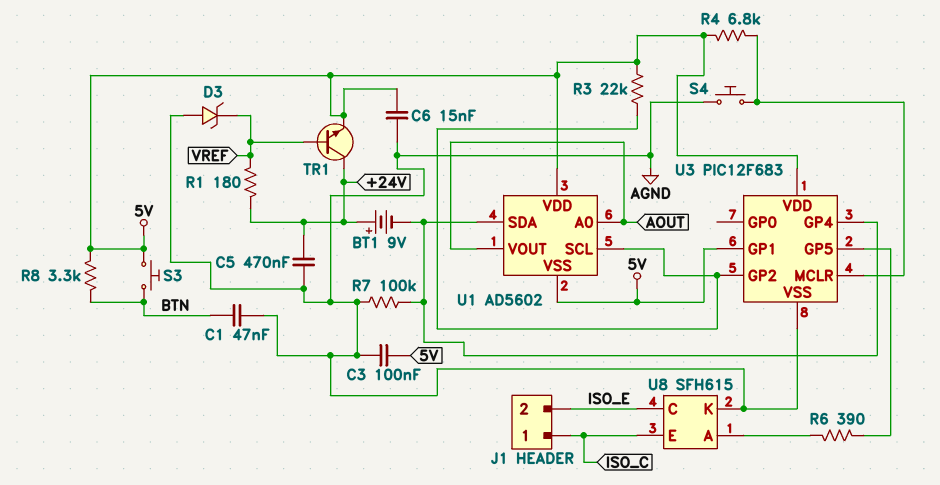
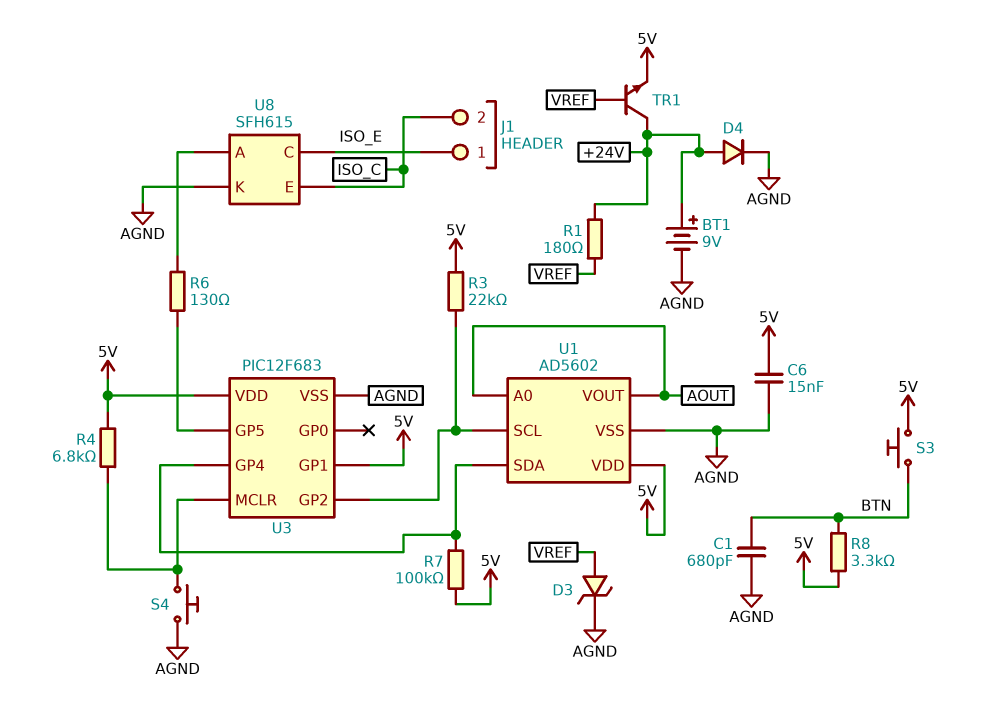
BT1: 9V (plus +24V, minus U1/SDA) -> 9V (plus +24V, minus AGND)
C1: 47nF (AGND, BTN) -> 680pF (AGND, BTN)
C3: 100nF (5V, AGND) -> none
C5: 470nF (+24V, AGND) -> none
D3: zener (A AGND, K VREF) -> zener (A VREF, K AGND)
D4: none -> diode (A +24V, K AGND)
J1 pin 1: ISO_C -> ISO_E
J1 pin 2: ISO_E -> ISO_C
R6: 390 (U3/GP5, U8/A) -> 130 (U3/GP5, U8/A)
R7: 100k (AGND, U1/SDA) -> 100k (5V, U1/SDA)
U1 pin VSS: 5V -> AGND

